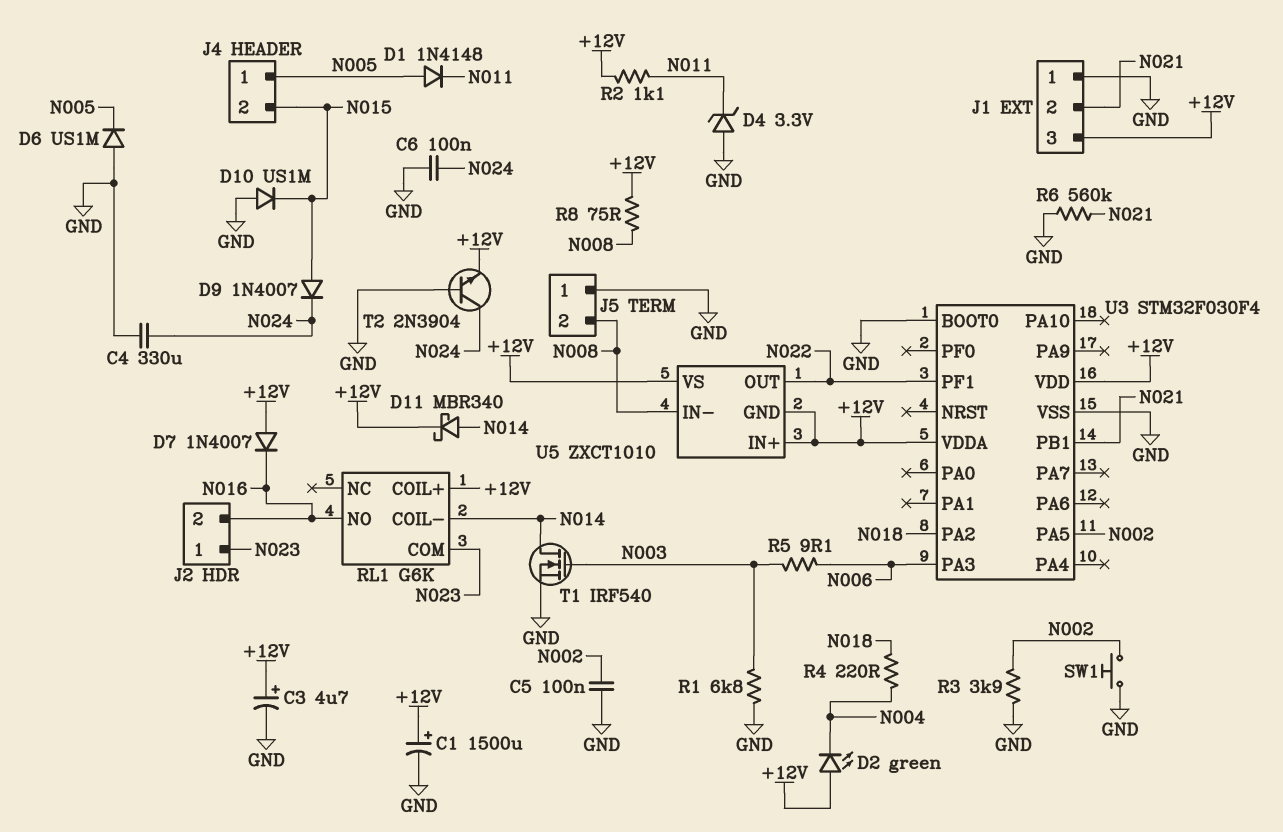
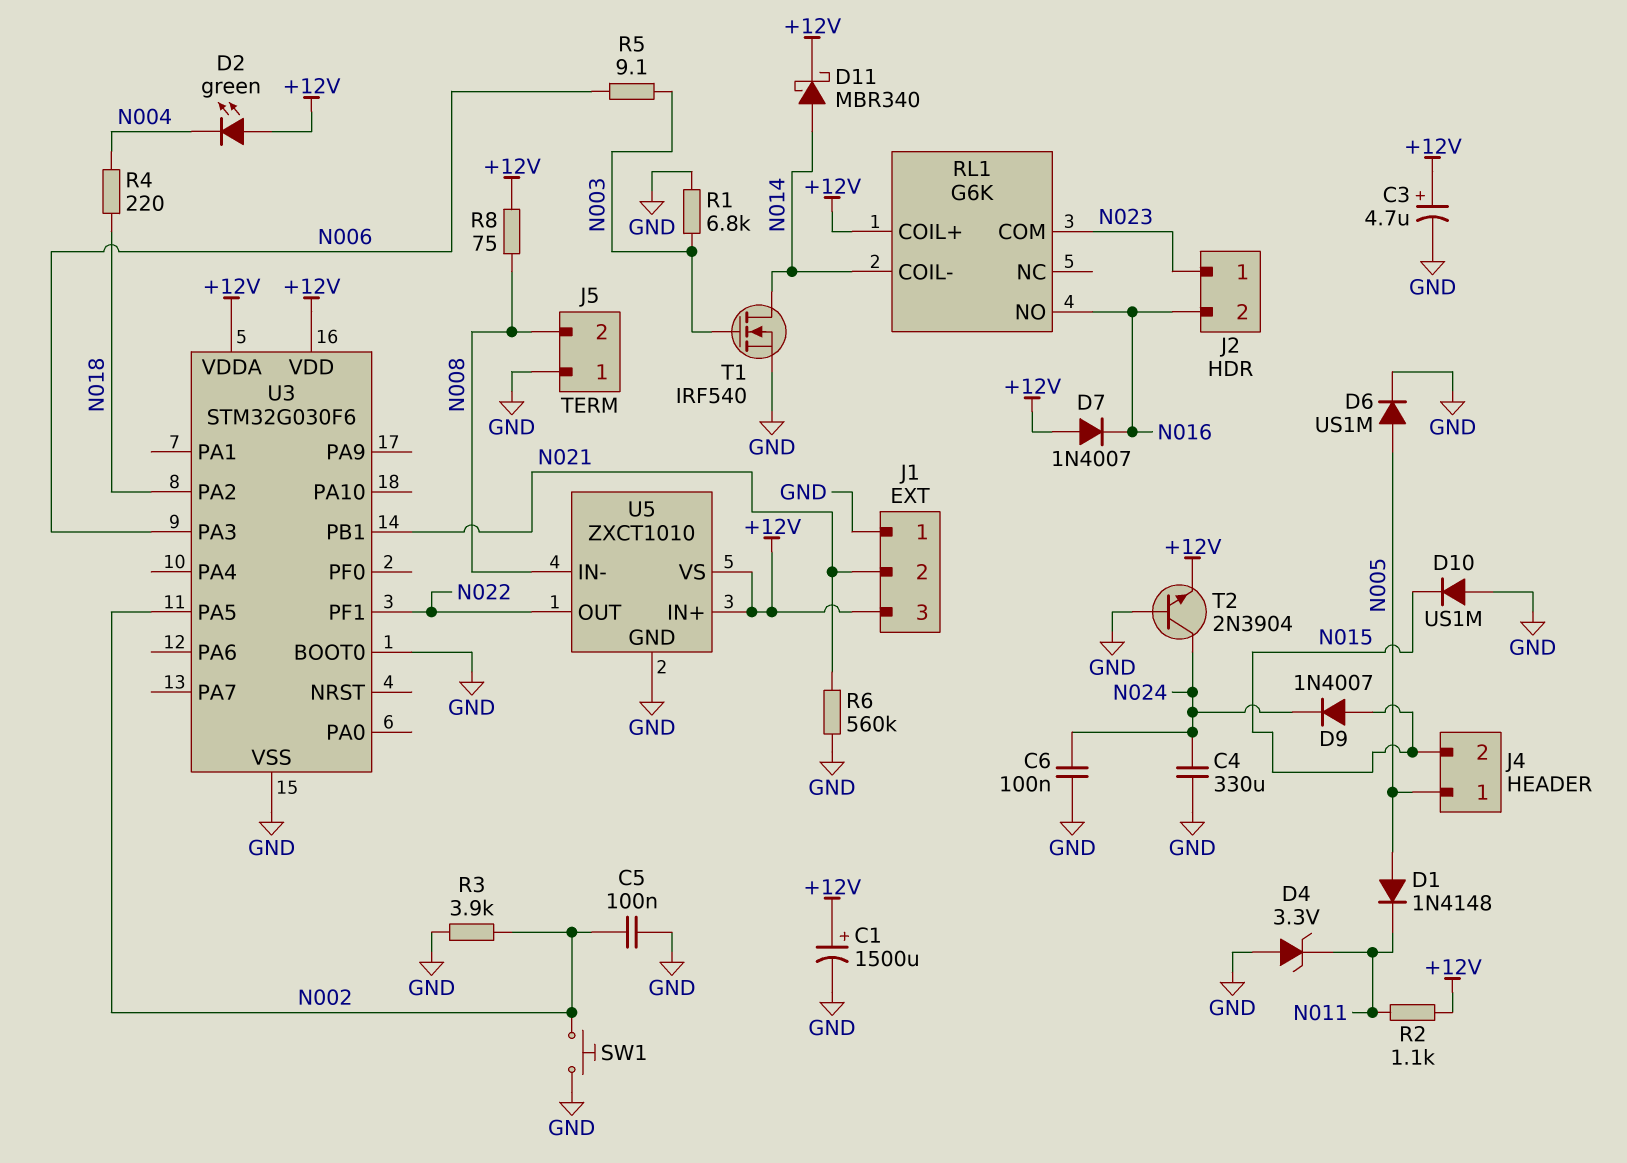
D6: diode US1M (A GND, K N005) -> diode US1M (A N005, K GND)
U3: STM32F030F4 -> STM32G030F6
U5 pin GND: +12V -> GND

